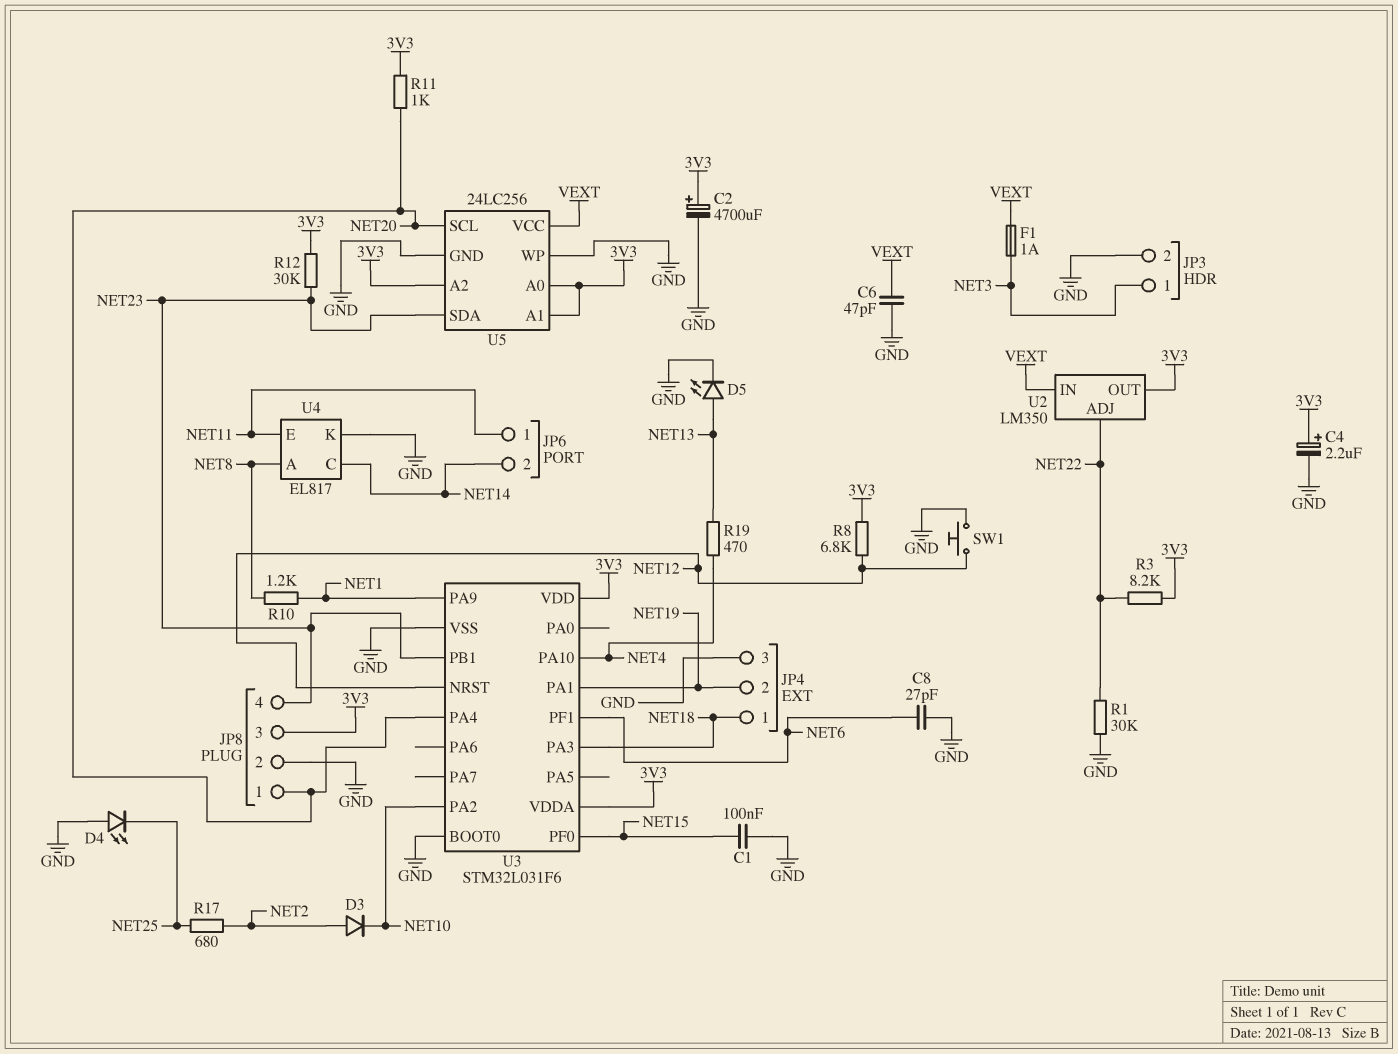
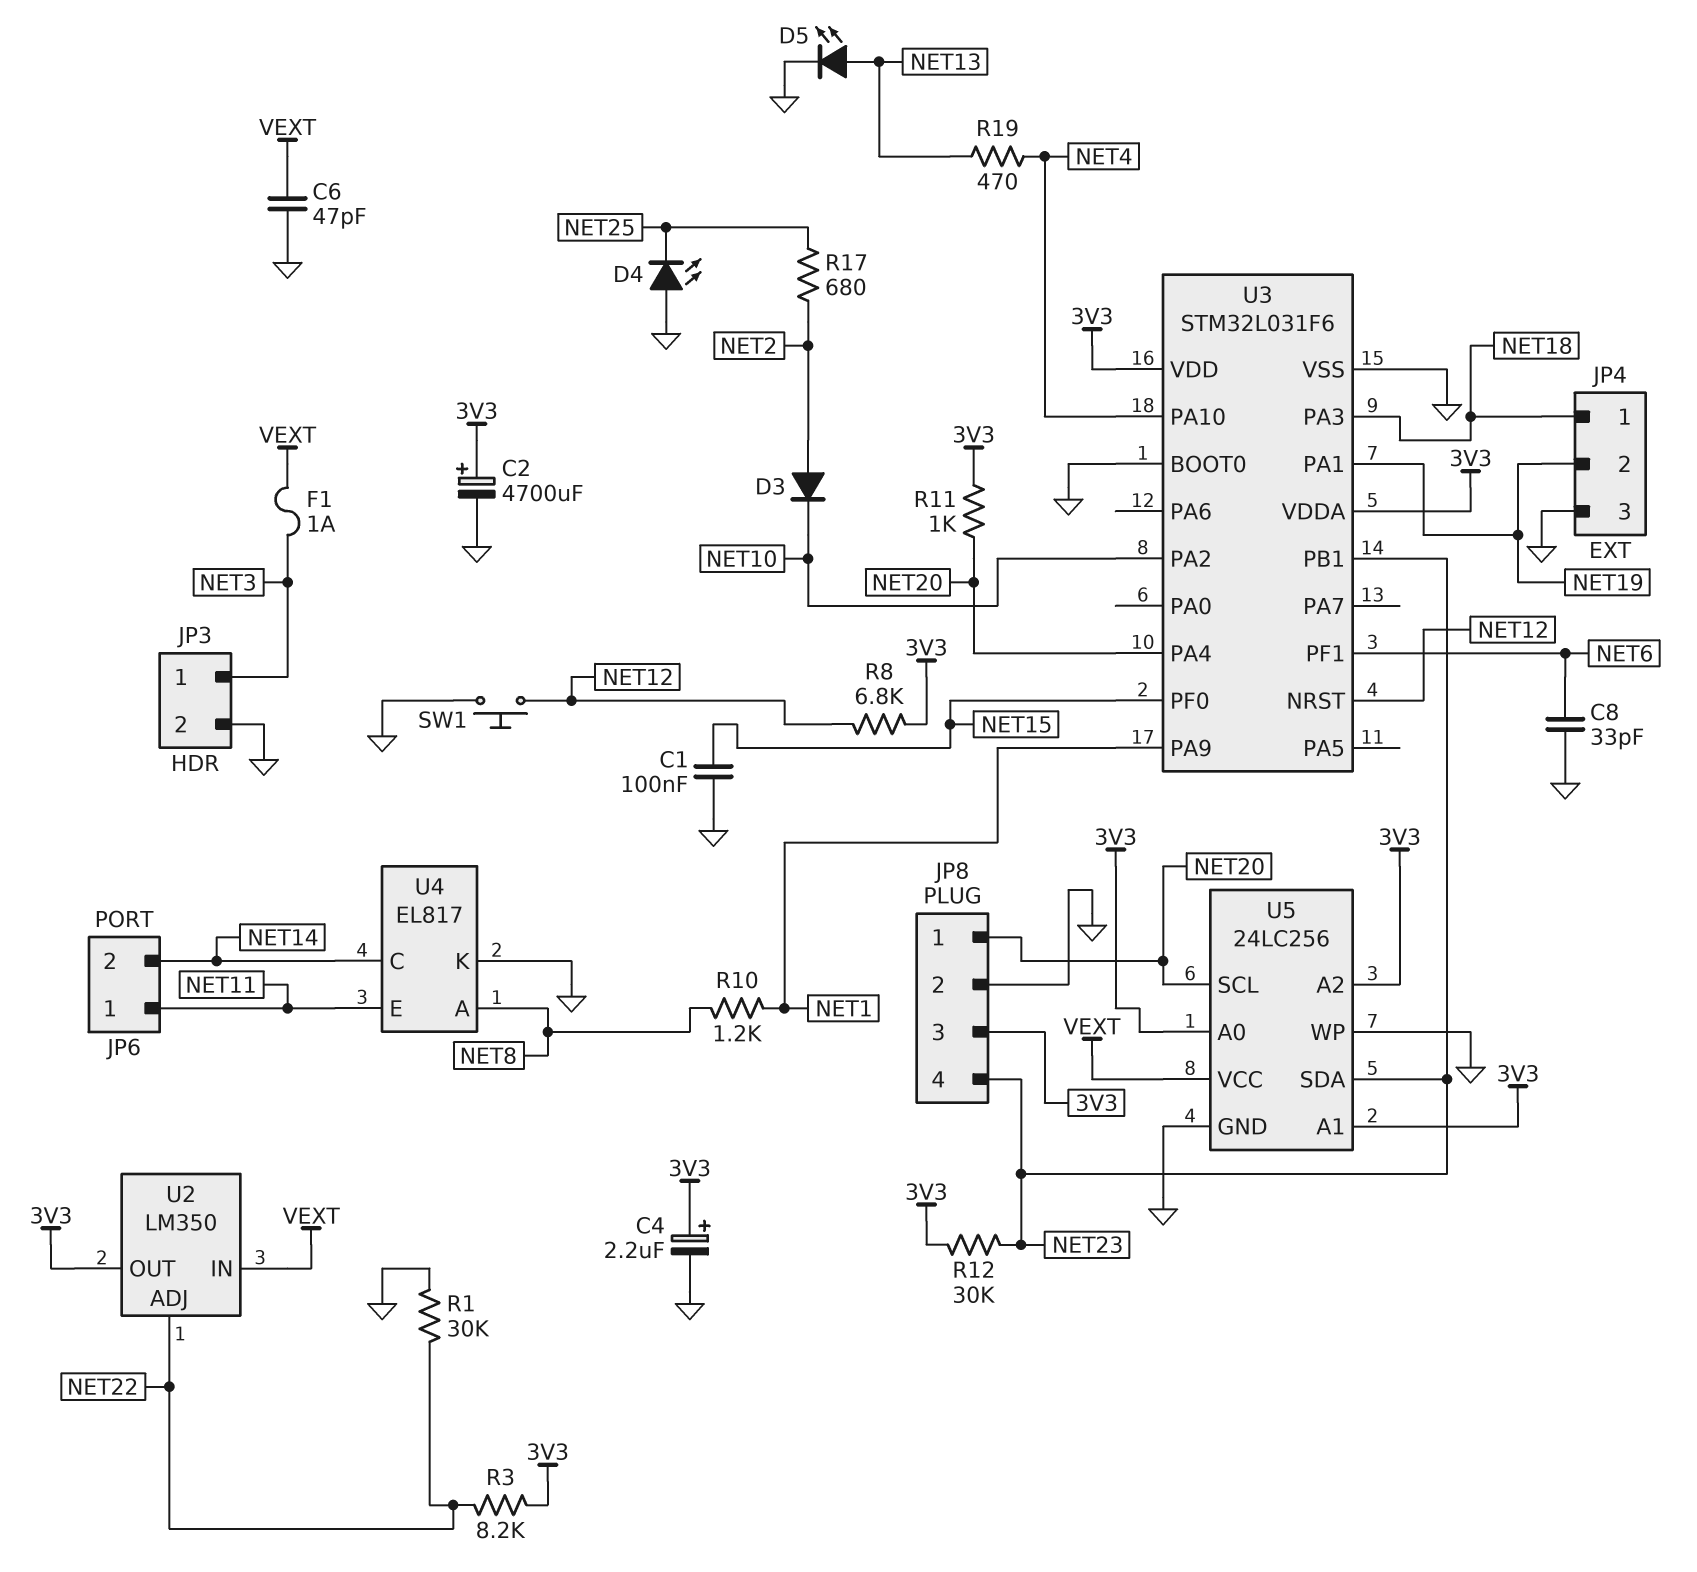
C8: 27pF (GND, NET6) -> 33pF (GND, NET6)

